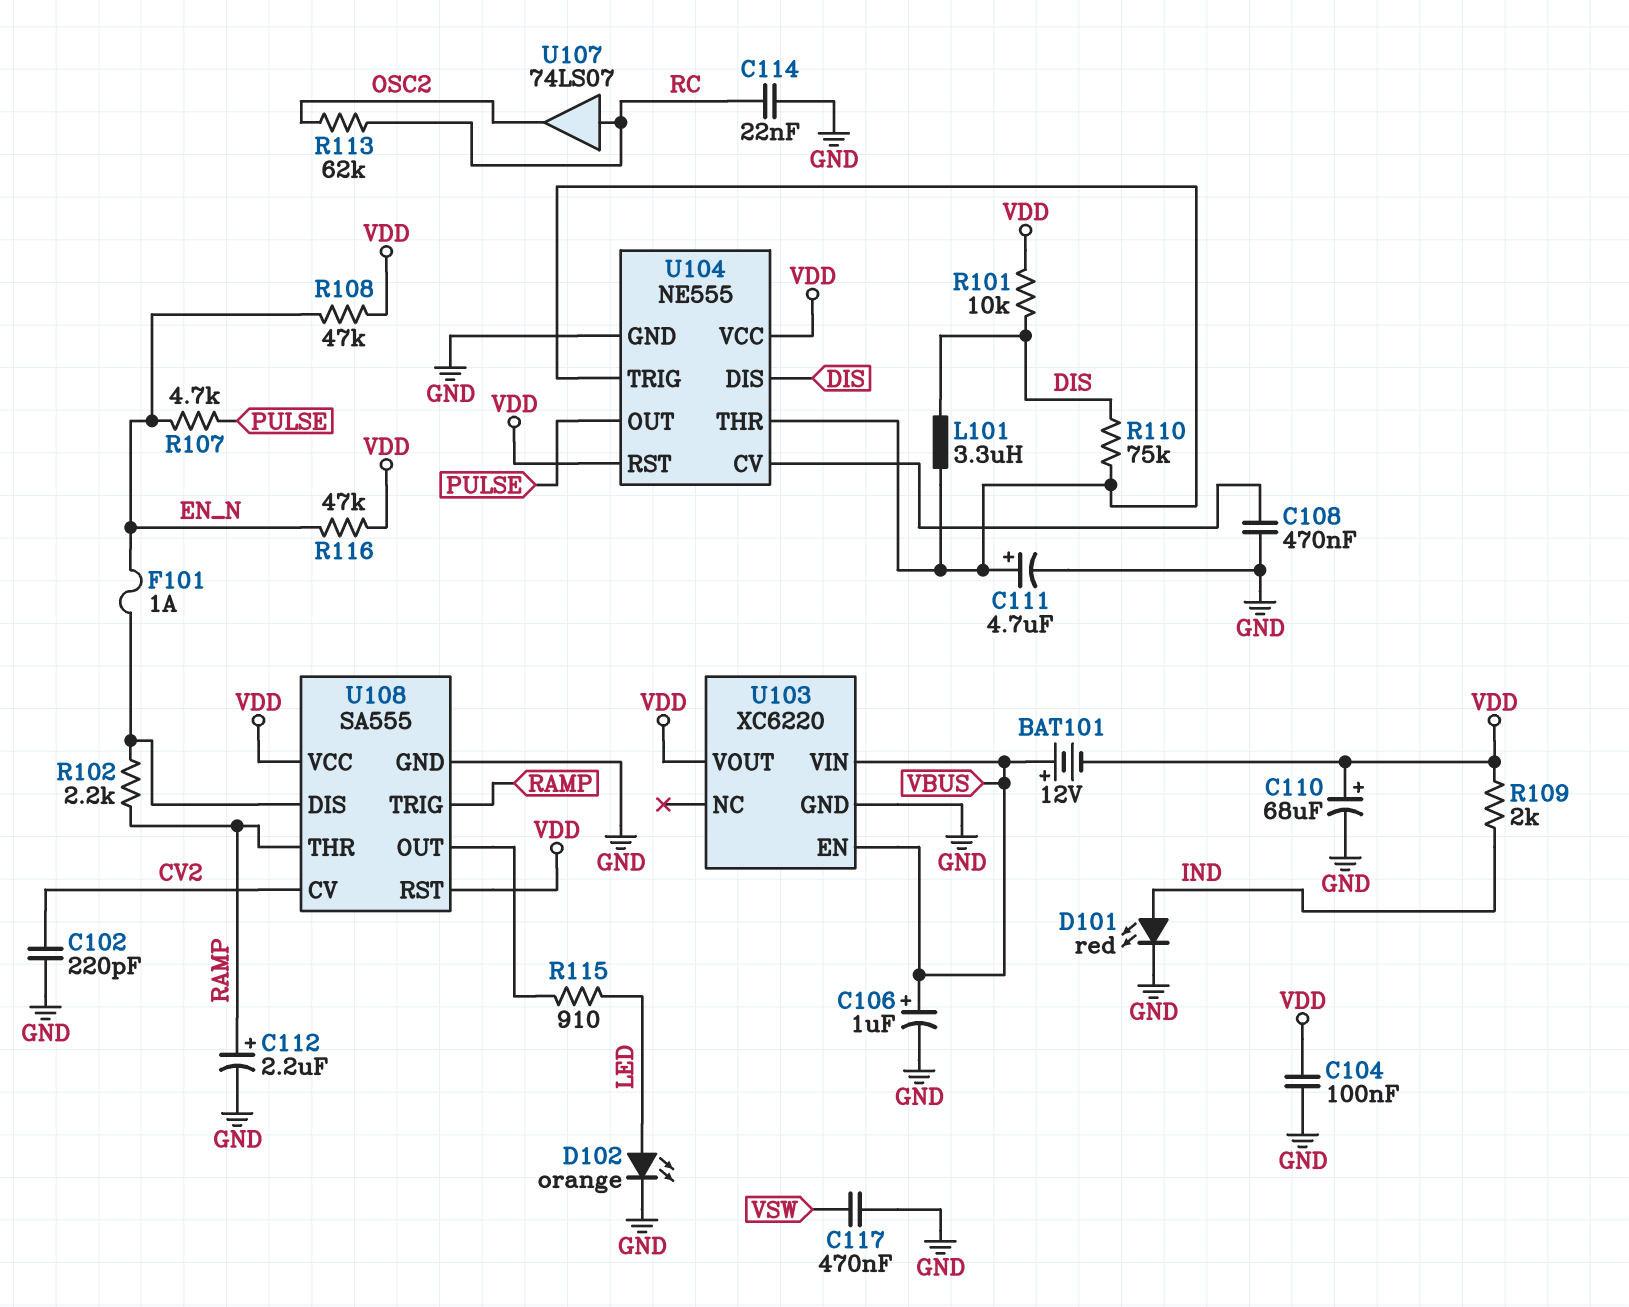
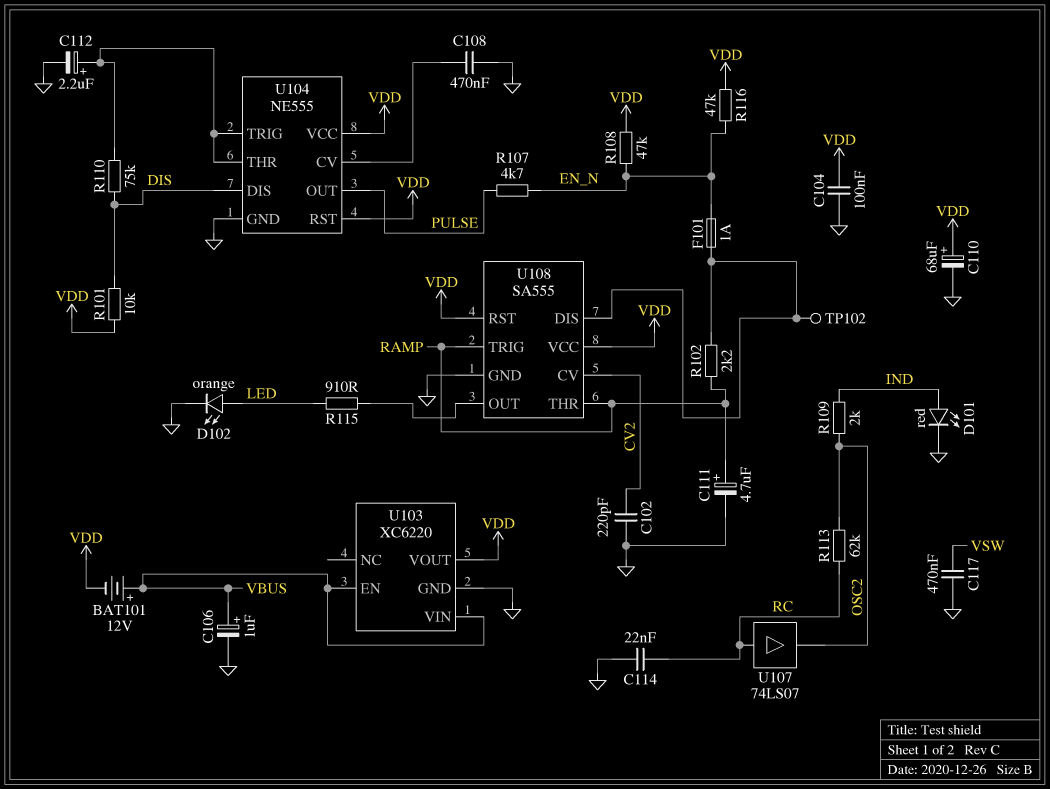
C111: 4.7uF (plus U104/THR, minus GND) -> 4.7uF (plus RAMP, minus GND)
C112: 2.2uF (plus RAMP, minus GND) -> 2.2uF (plus U104/THR, minus GND)
L101: 3.3uH (DIS, U104/THR) -> none
R109: 2k (IND, VDD) -> 2k (IND, OSC2)
TP102: none -> test point (U108/DIS)

